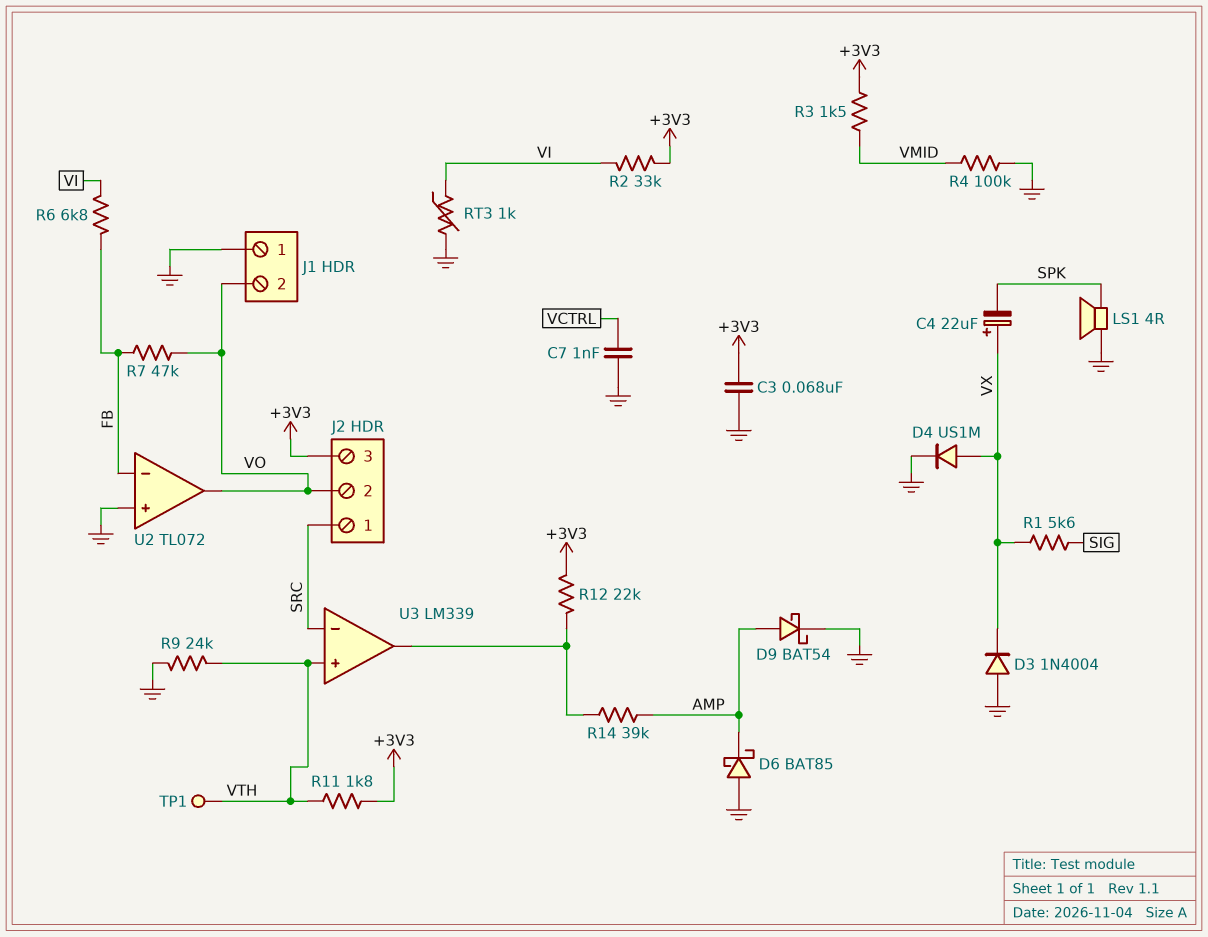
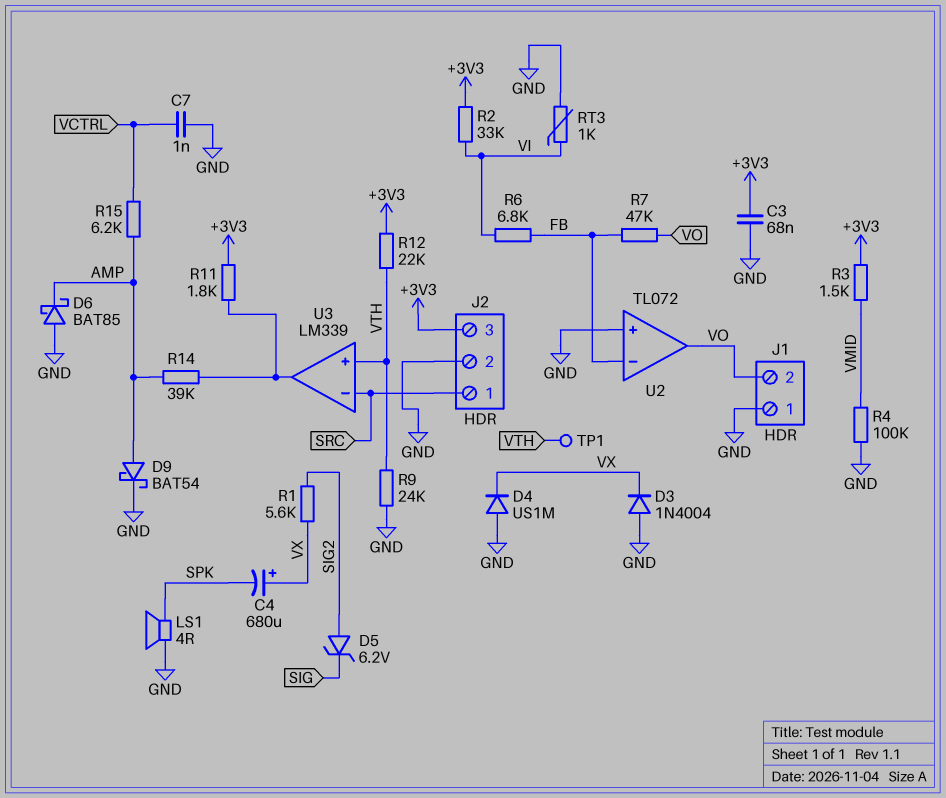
C4: 22uF (plus VX, minus SPK) -> 680uF (plus VX, minus SPK)
D4: diode US1M (A VX, K GND) -> diode US1M (A GND, K VX)
D5: none -> zener 6.2V (A SIG2, K SIG)
J2 pin 2: VO -> GND
R1: 5.6k (SIG, VX) -> 5.6k (SIG2, VX)
R11: 1.8k (+3V3, VTH) -> 1.8k (+3V3, U3/out)
R12: 22k (+3V3, U3/out) -> 22k (+3V3, VTH)
R15: none -> 6.2k (AMP, VCTRL)

